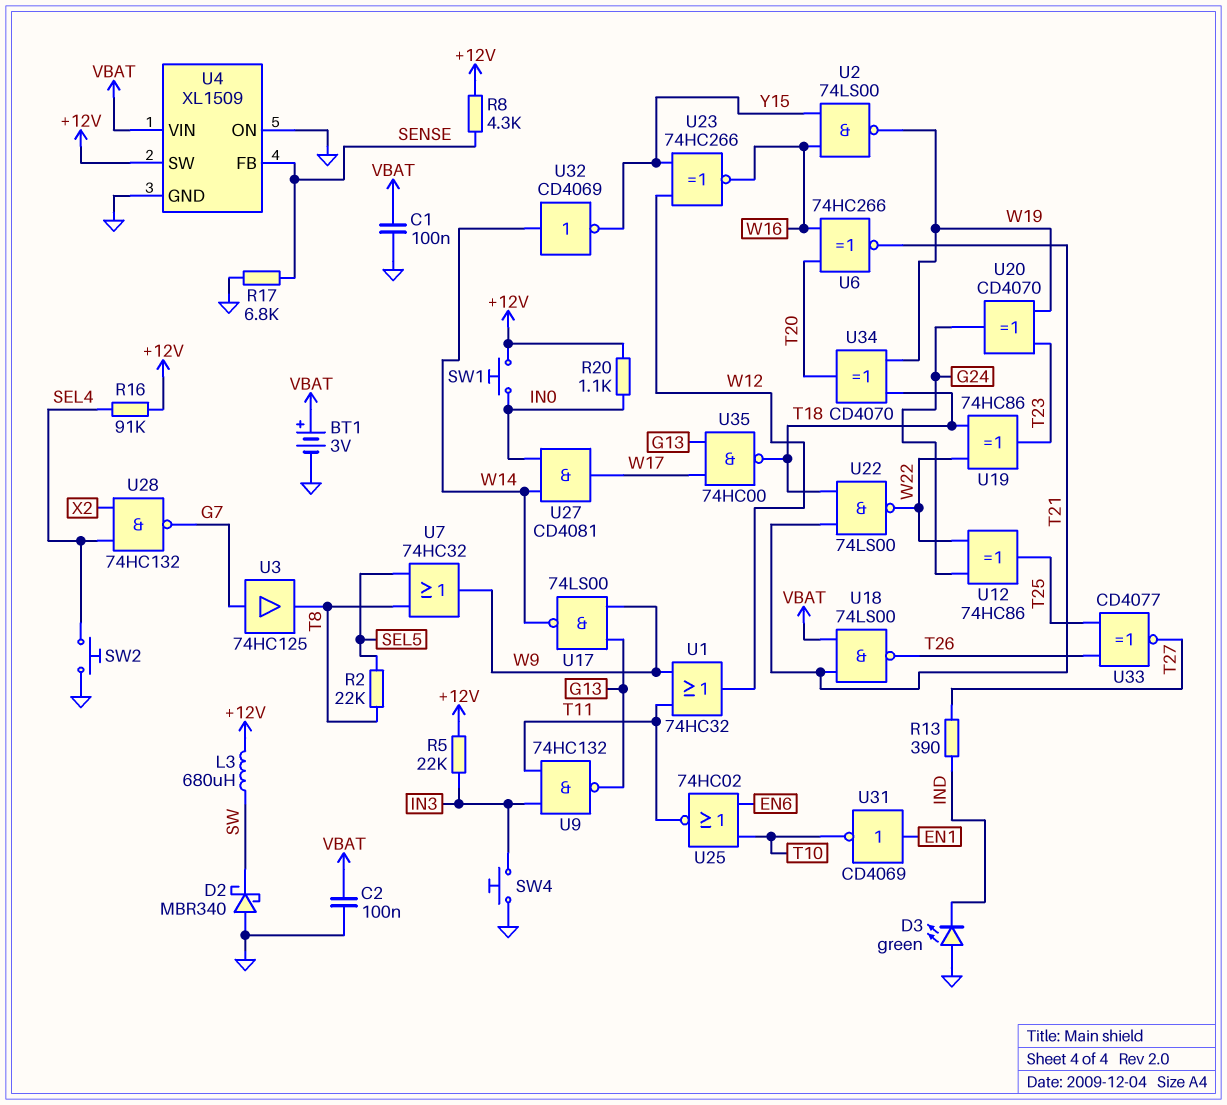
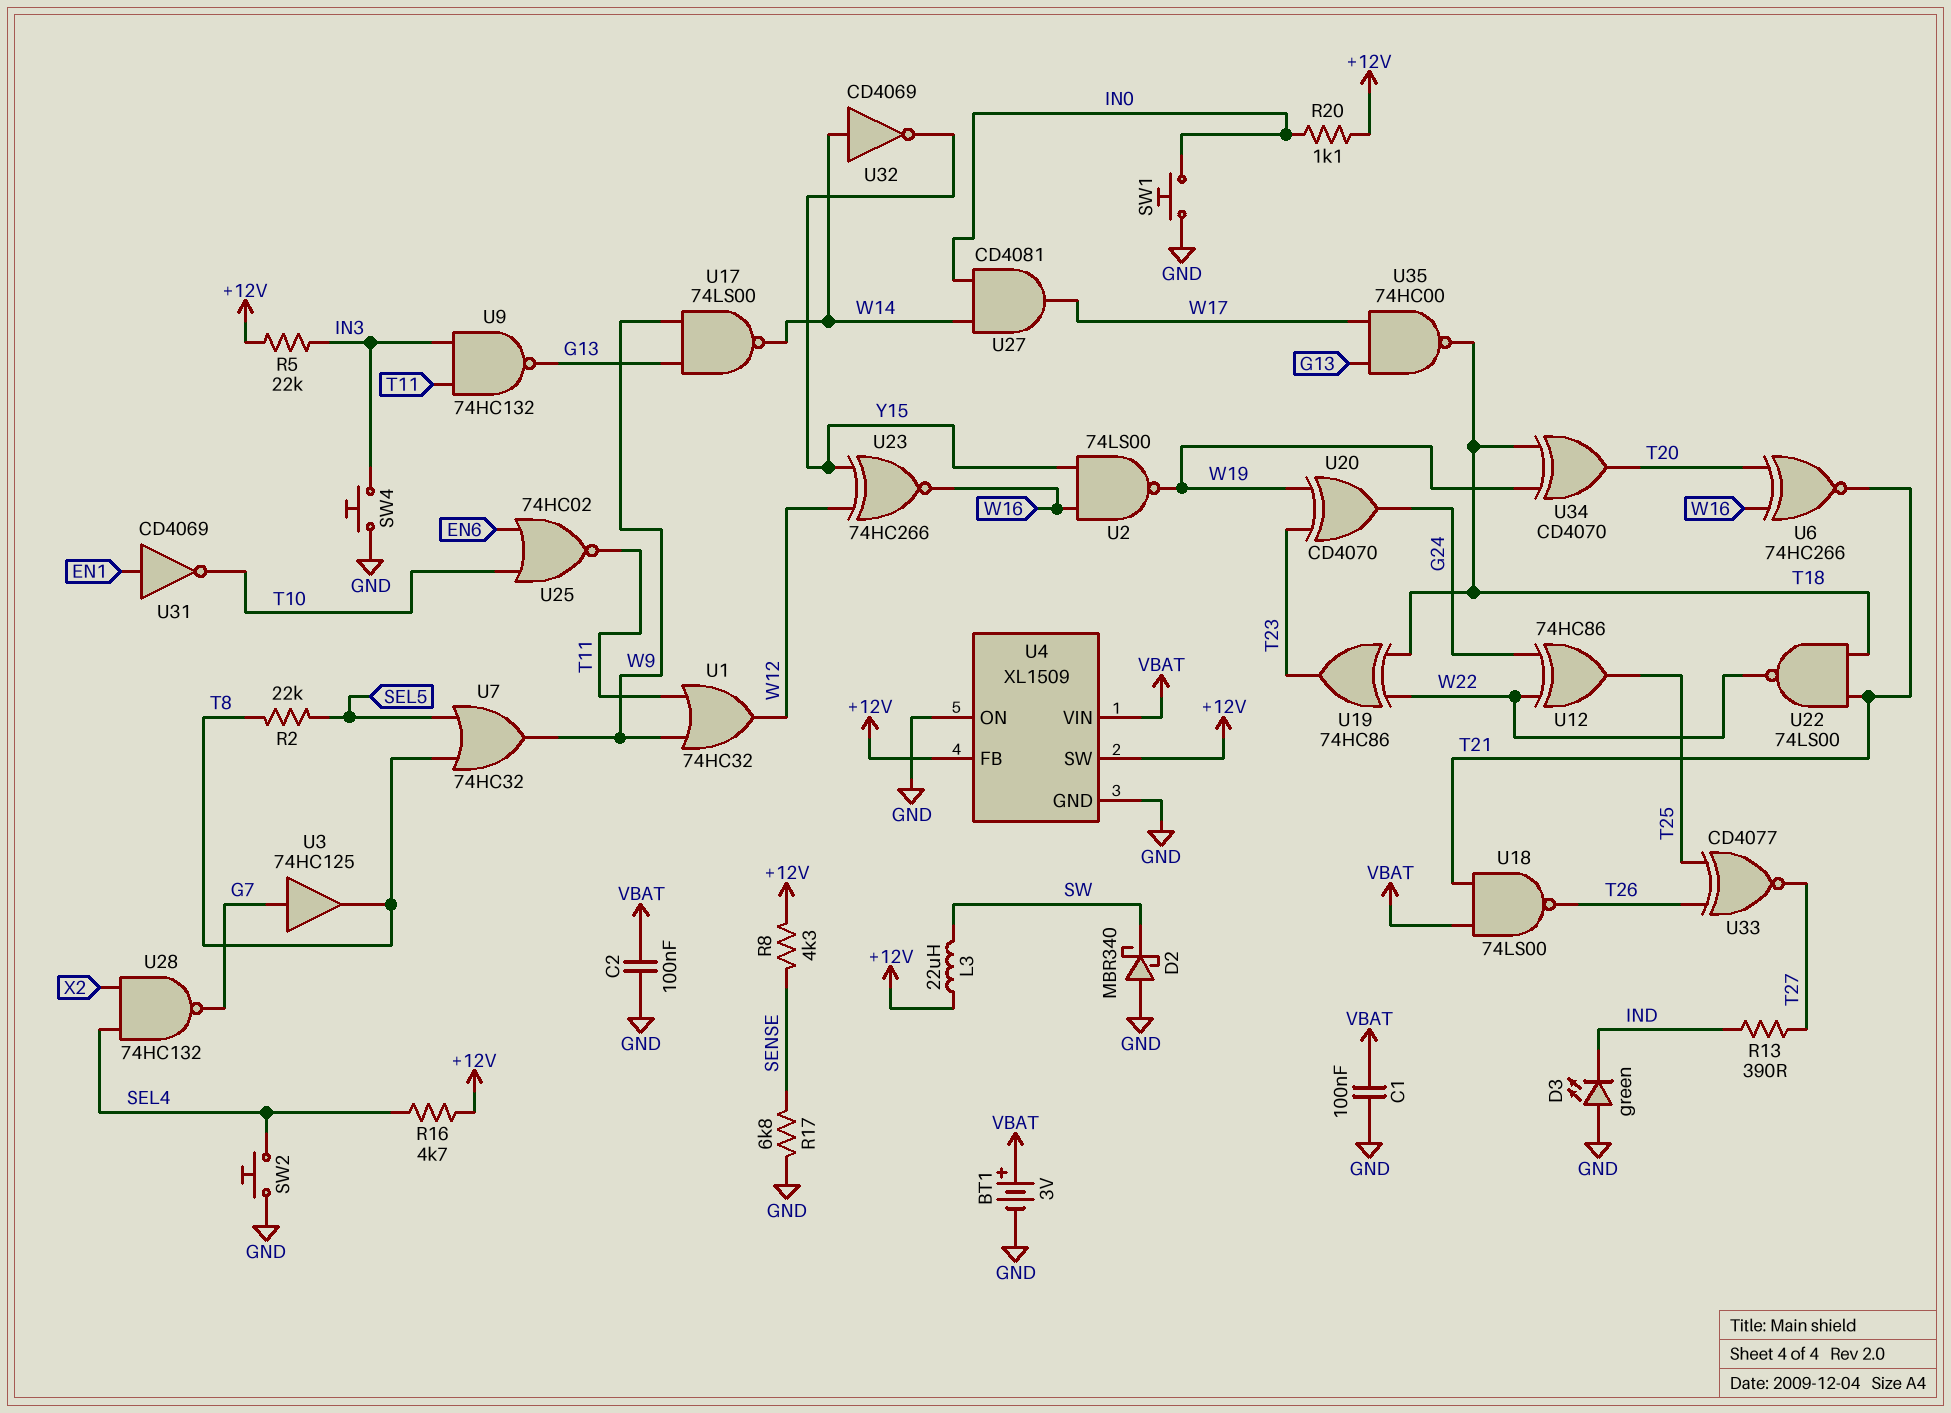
L3: 680uH (+12V, SW) -> 22uH (+12V, SW)
R16: 91k (+12V, SEL4) -> 4.7k (+12V, SEL4)
SW1: button (+12V, IN0) -> button (GND, IN0)
U4 pin FB: SENSE -> +12V

